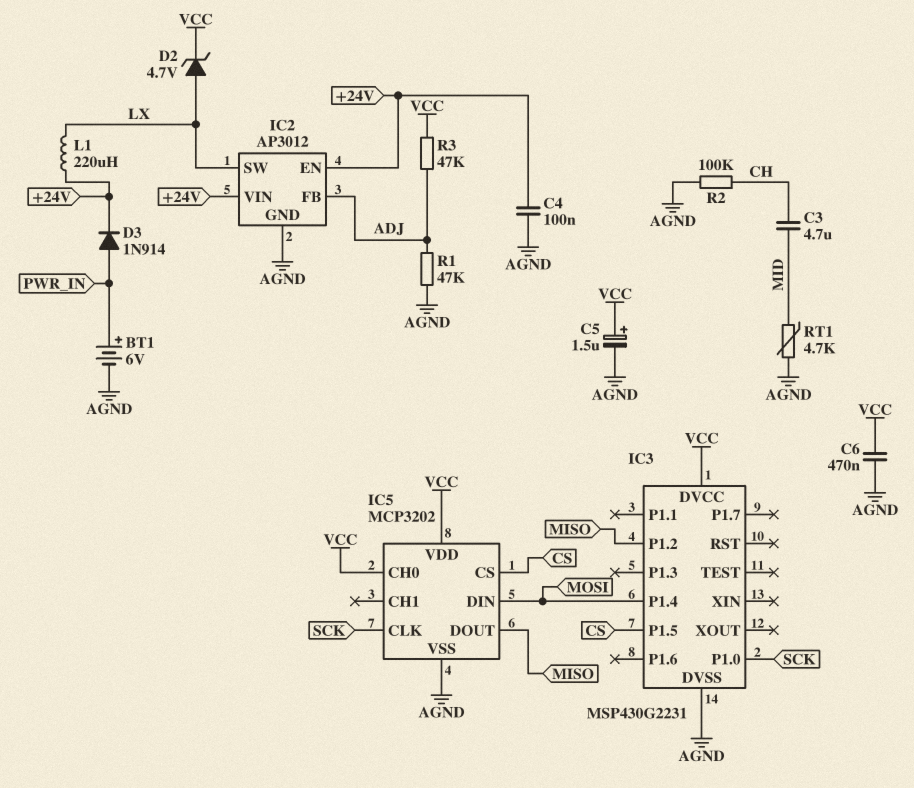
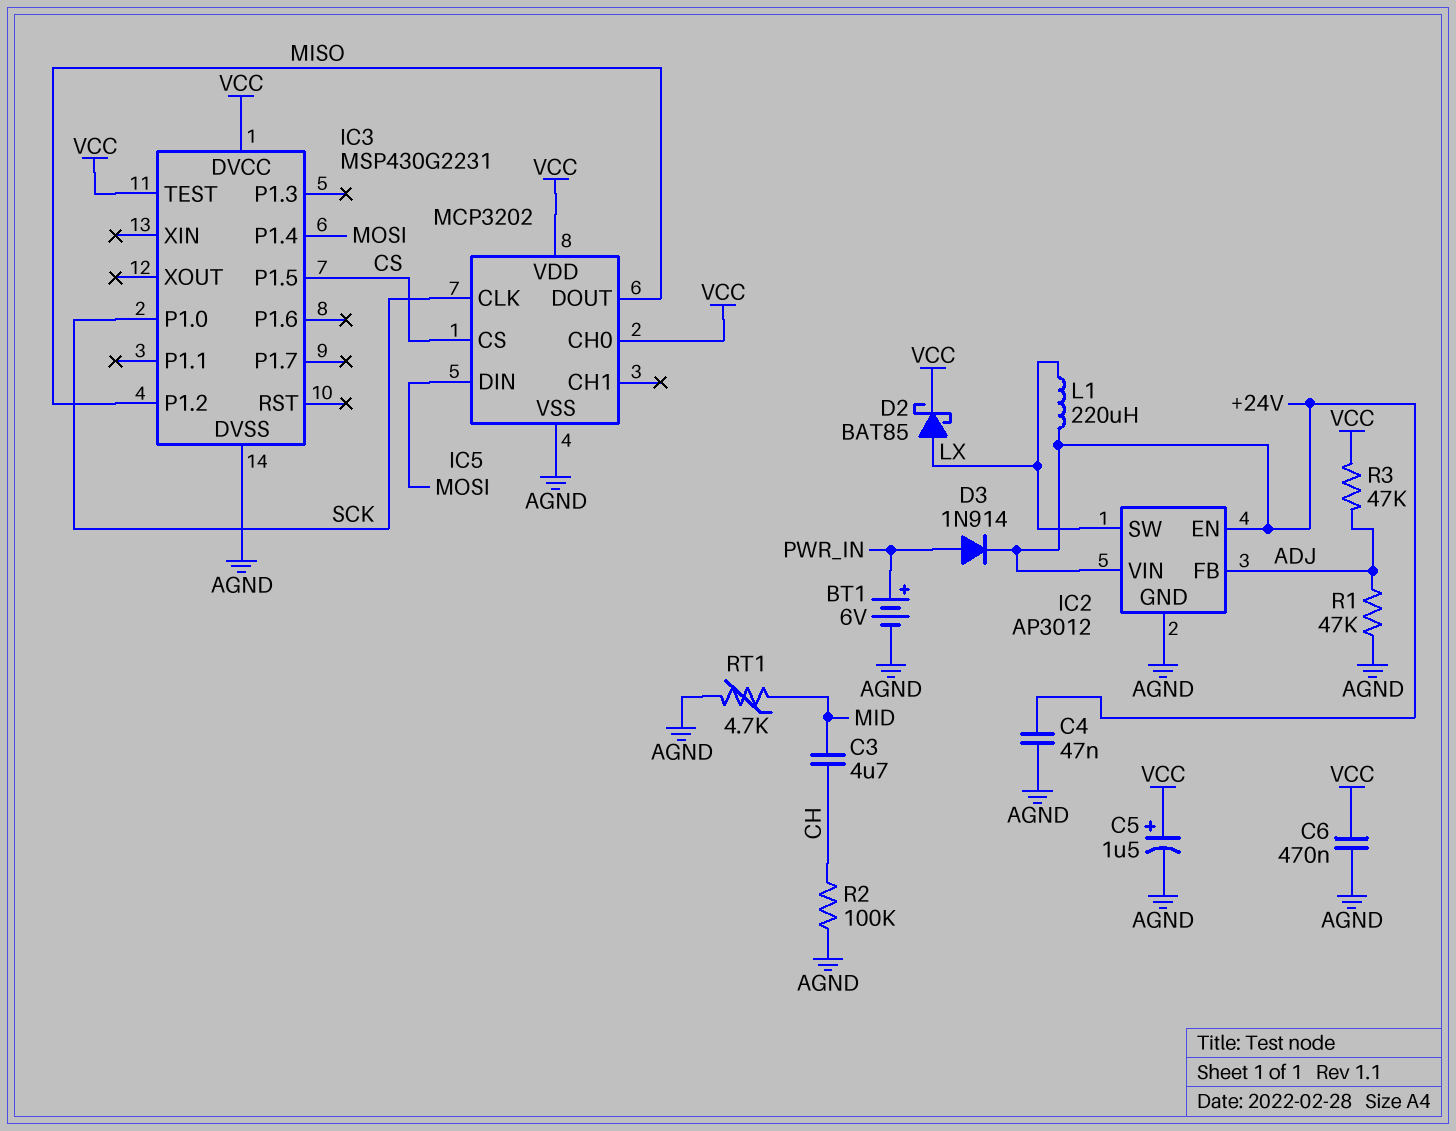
C4: 100nF (+24V, AGND) -> 47nF (+24V, AGND)
D2: zener 4.7V (A LX, K VCC) -> schottky BAT85 (A LX, K VCC)
IC3 pin TEST: none -> VCC

